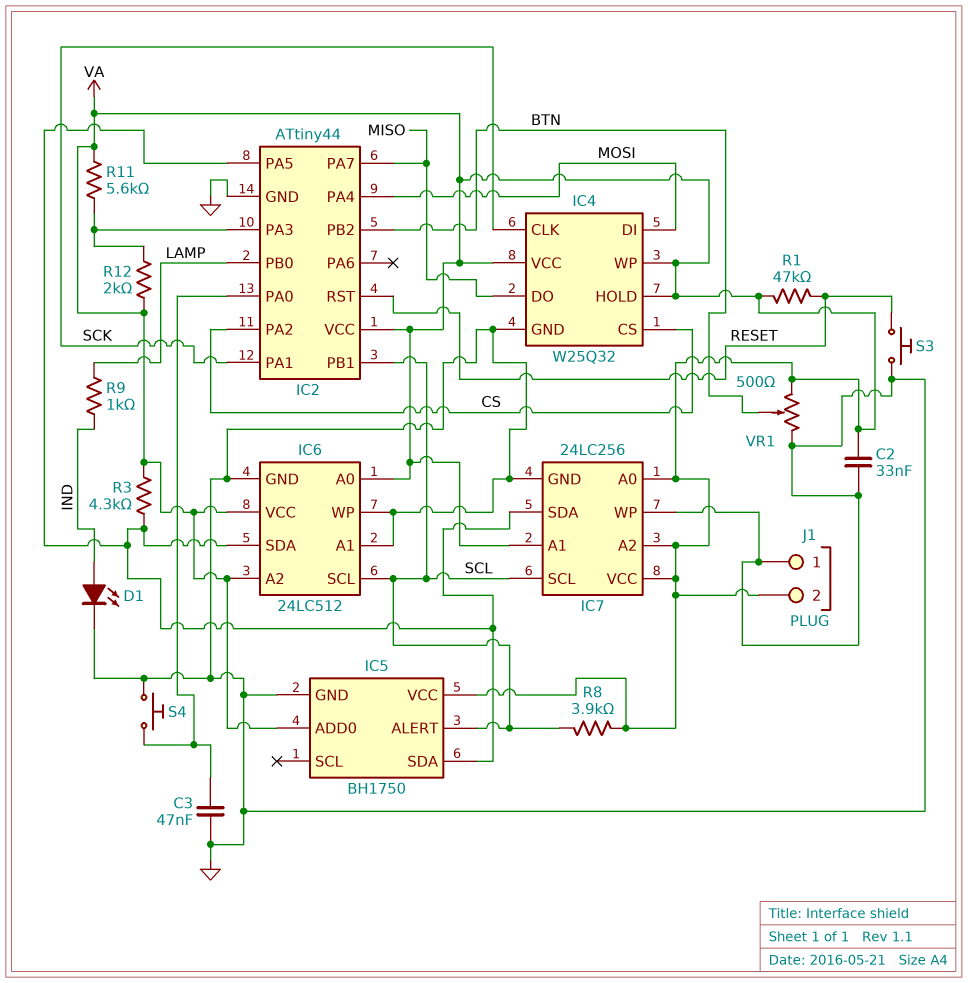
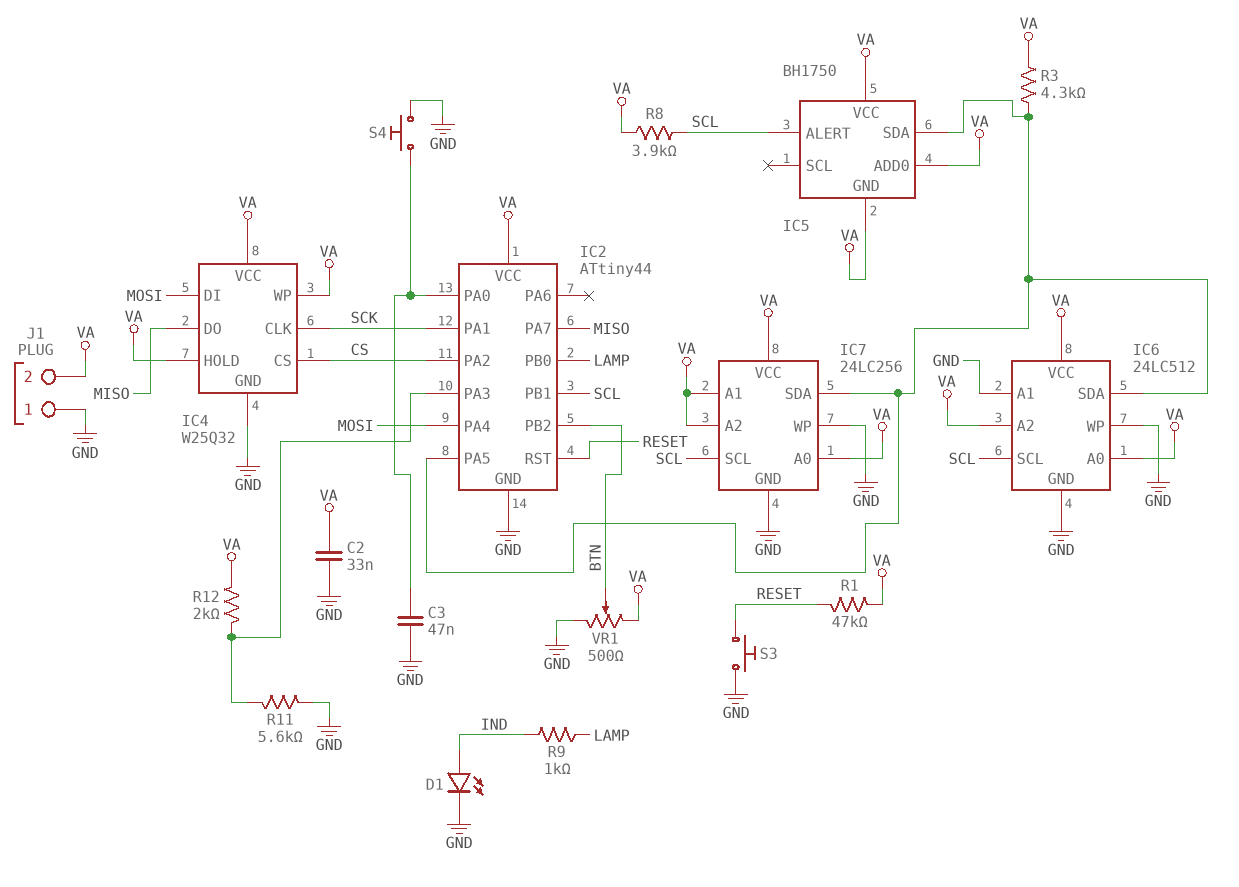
IC5 pin GND: GND -> VA
R11: 5.6k (IC2/PA3, VA) -> 5.6k (GND, IC2/PA3)

